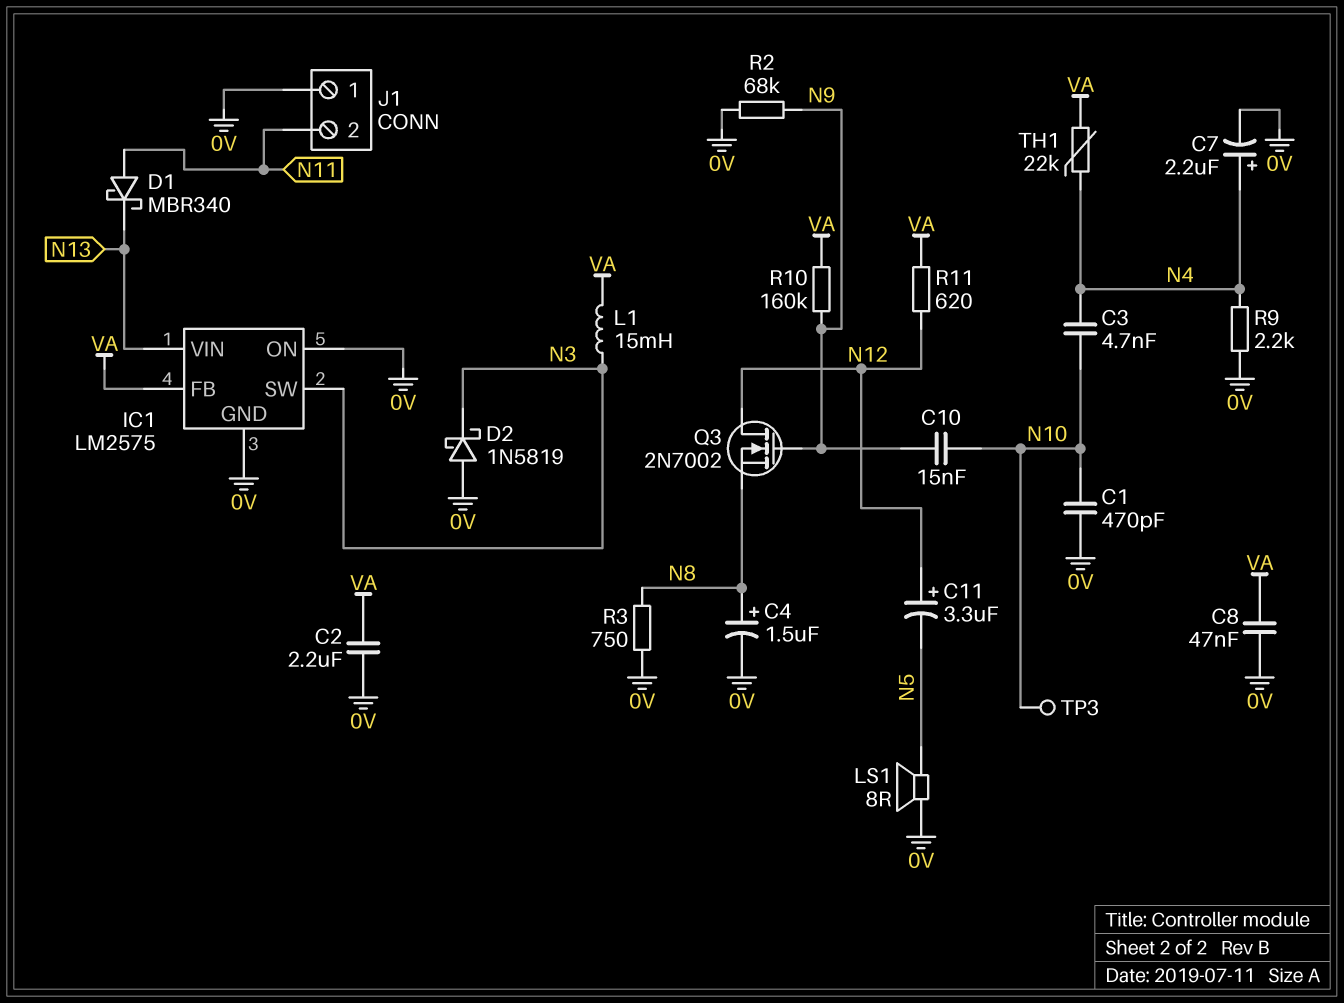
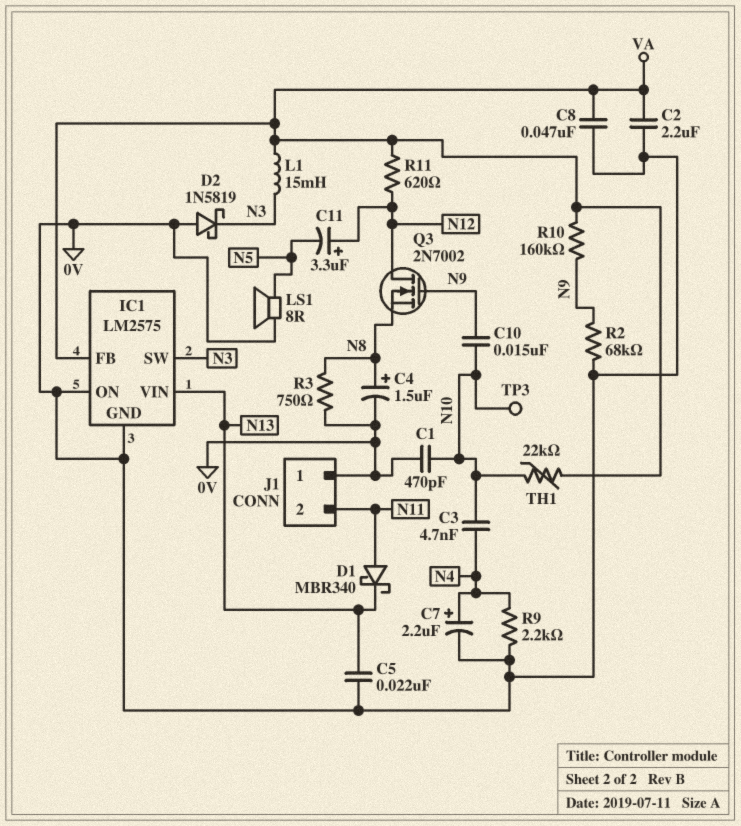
C5: none -> 22nF (0V, N13)
TH1: 22k (N4, VA) -> 22k (N10, VA)

